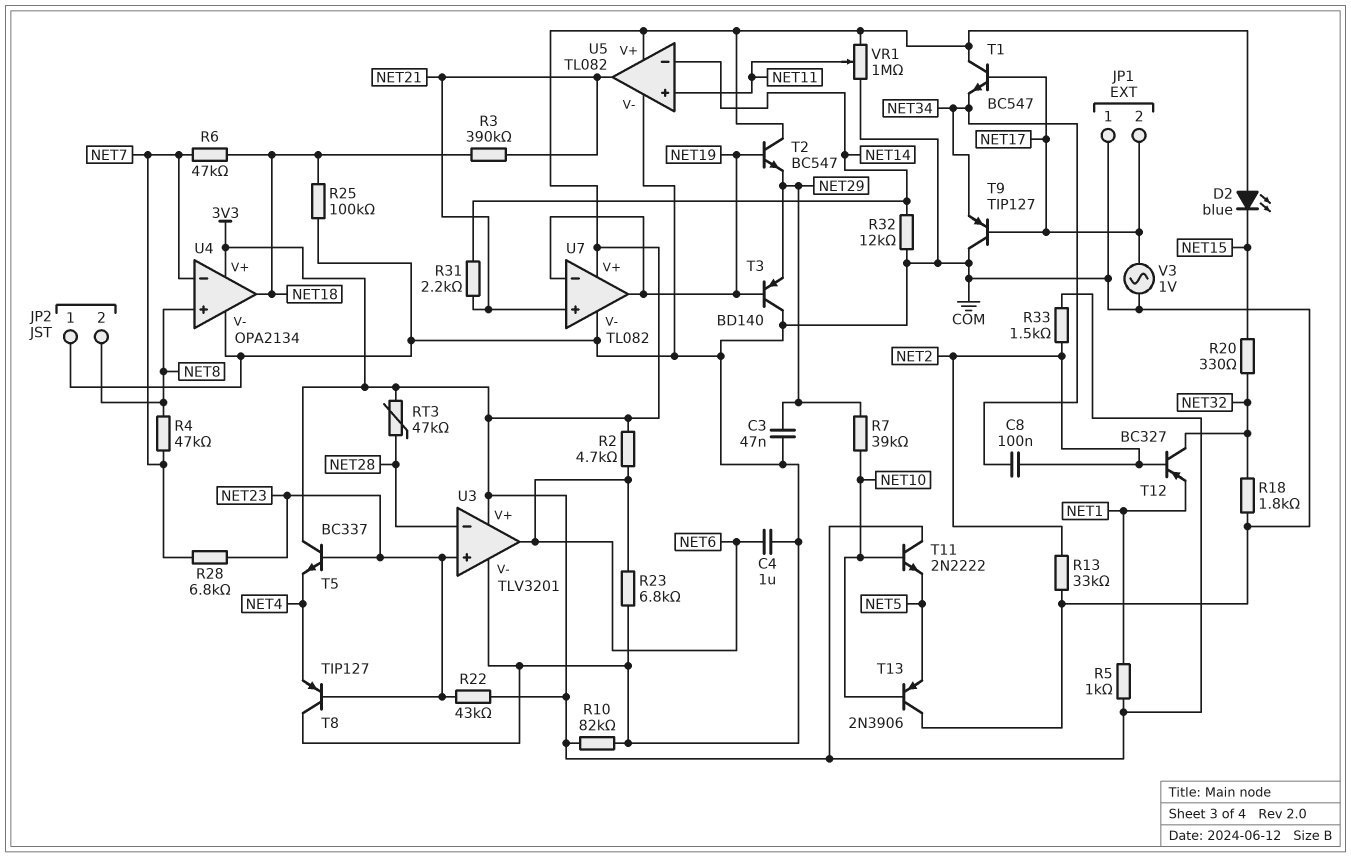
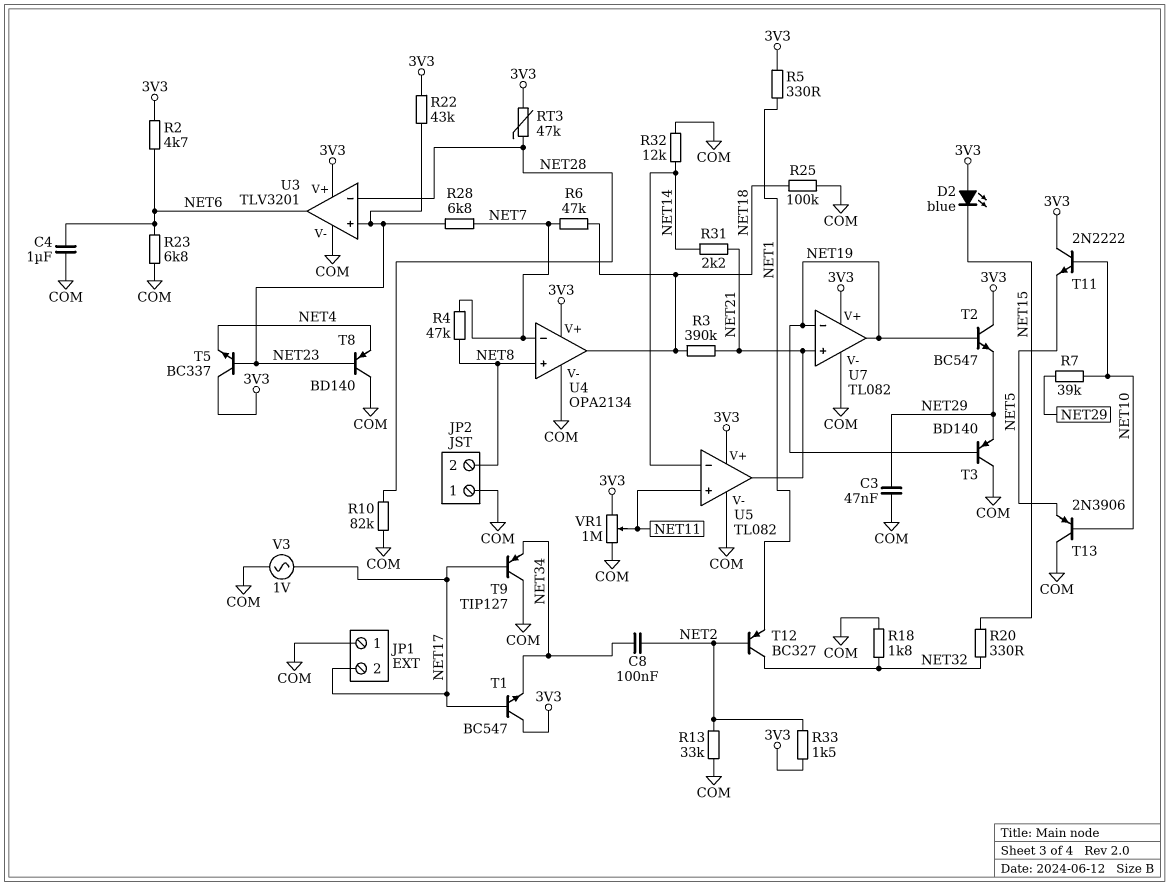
R5: 1k (3V3, NET1) -> 330 (3V3, NET1)
R10: 82k (3V3, COM) -> 82k (COM, NET28)
T8: PNP TIP127 (B NET23, C COM, E NET4) -> PNP BD140 (B NET23, C COM, E NET4)

